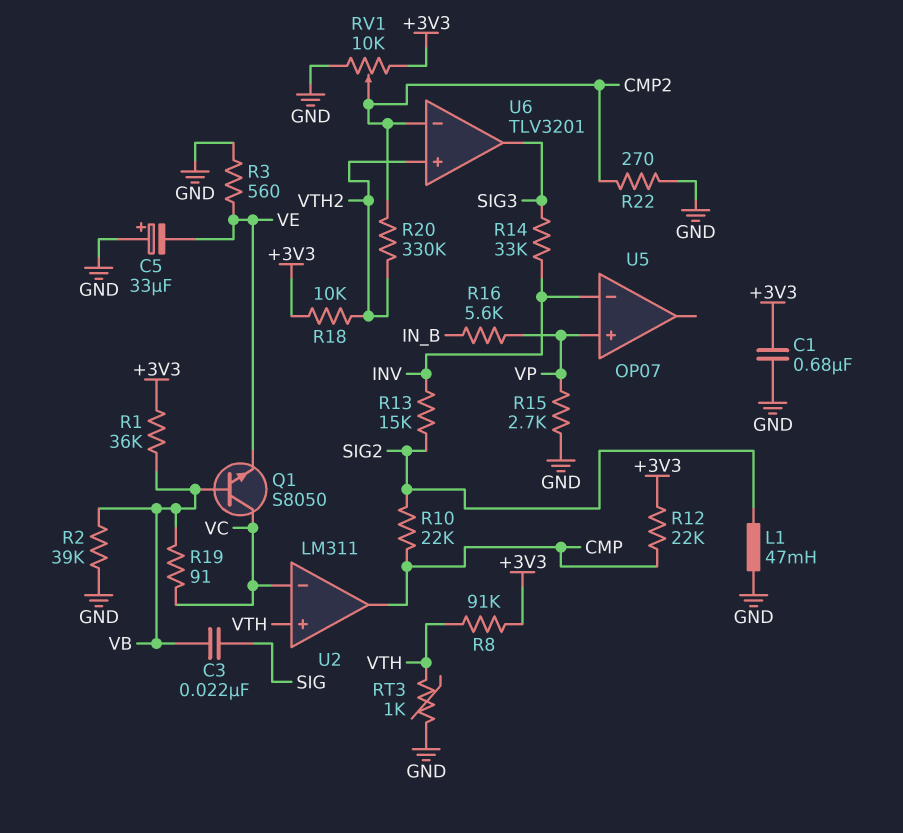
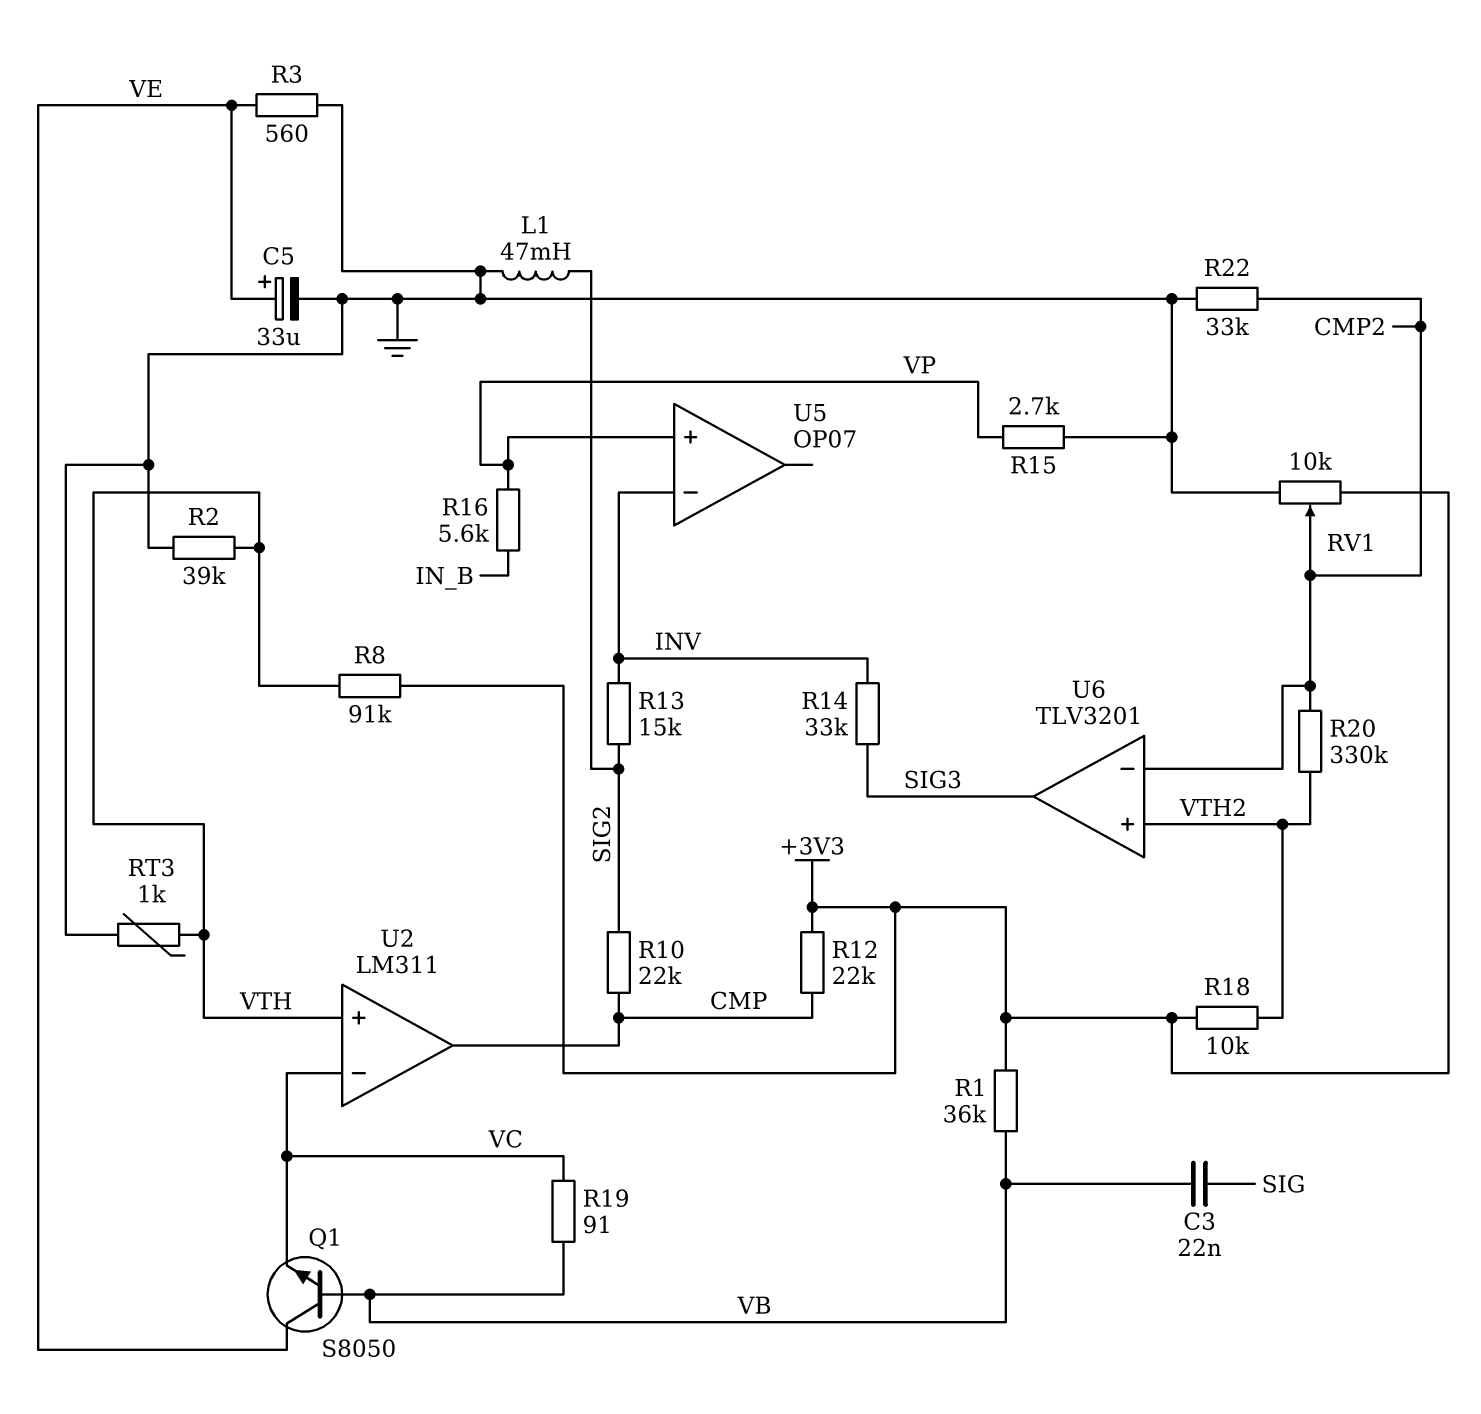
C1: 680nF (+3V3, GND) -> none
C5: 33uF (plus GND, minus VE) -> 33uF (plus VE, minus GND)
Q1: NPN S8050 (B VB, C VC, E VE) -> NPN S8050 (B VB, C VE, E VC)
R2: 39k (GND, VB) -> 39k (GND, VTH)
R22: 270 (CMP2, GND) -> 33k (CMP2, GND)

